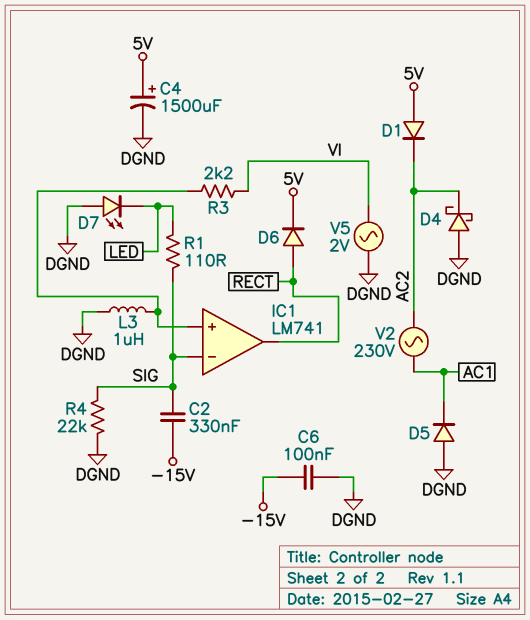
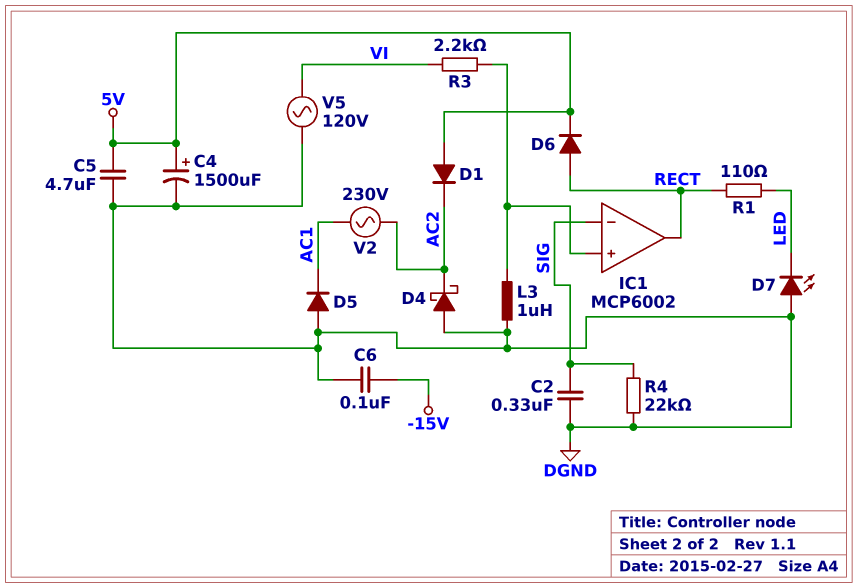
C2: 330nF (-15V, SIG) -> 330nF (DGND, SIG)
C5: none -> 4.7uF (5V, DGND)
IC1: LM741 -> MCP6002
R1: 110 (LED, SIG) -> 110 (LED, RECT)
V5: AC 2V (DGND, VI) -> AC 120V (DGND, VI)

